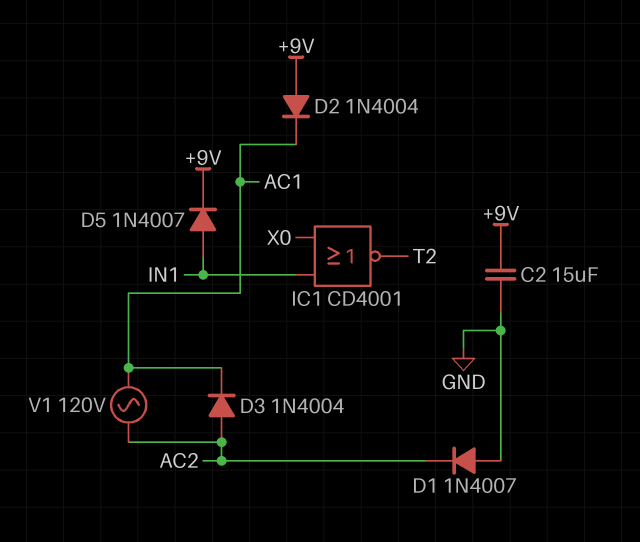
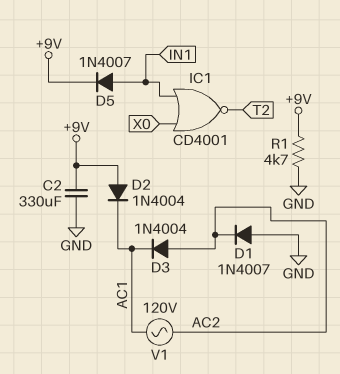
C2: 15uF (+9V, GND) -> 330uF (+9V, GND)
R1: none -> 4.7k (+9V, GND)

